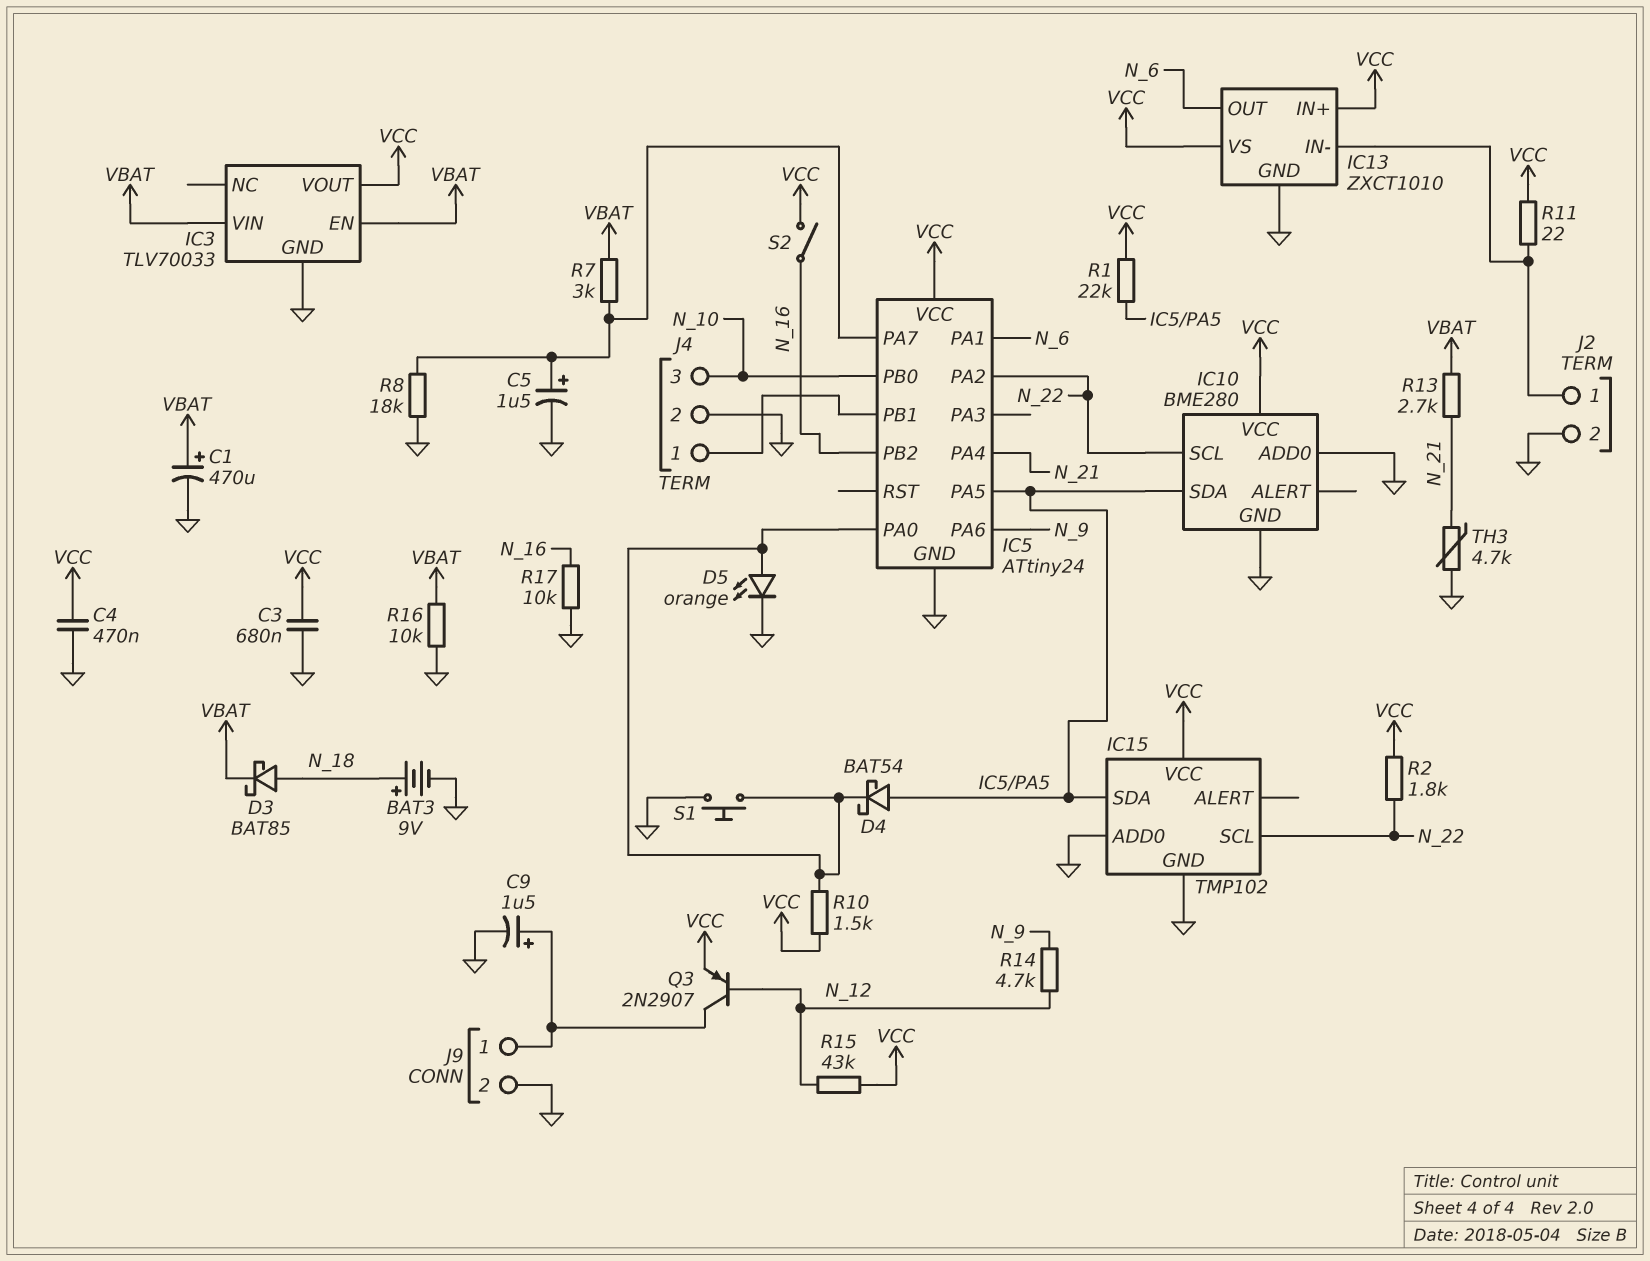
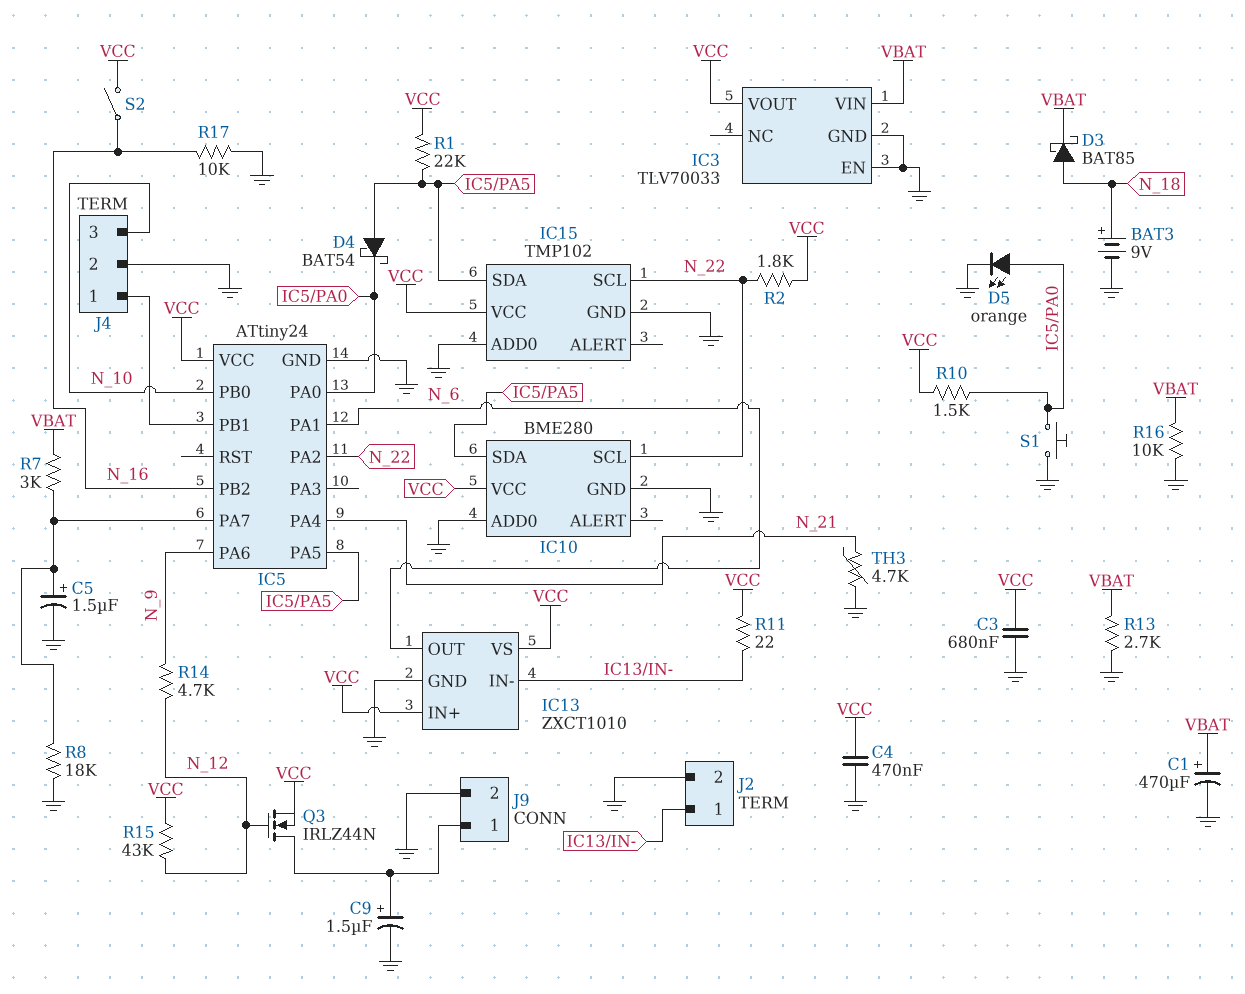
IC3 pin EN: VBAT -> GND
Q3: PNP 2N2907 (B N_12, C J9/1, E VCC) -> NMOS IRLZ44N (G N_12, D J9/1, S VCC)
R13: 2.7k (N_21, VBAT) -> 2.7k (GND, VBAT)

